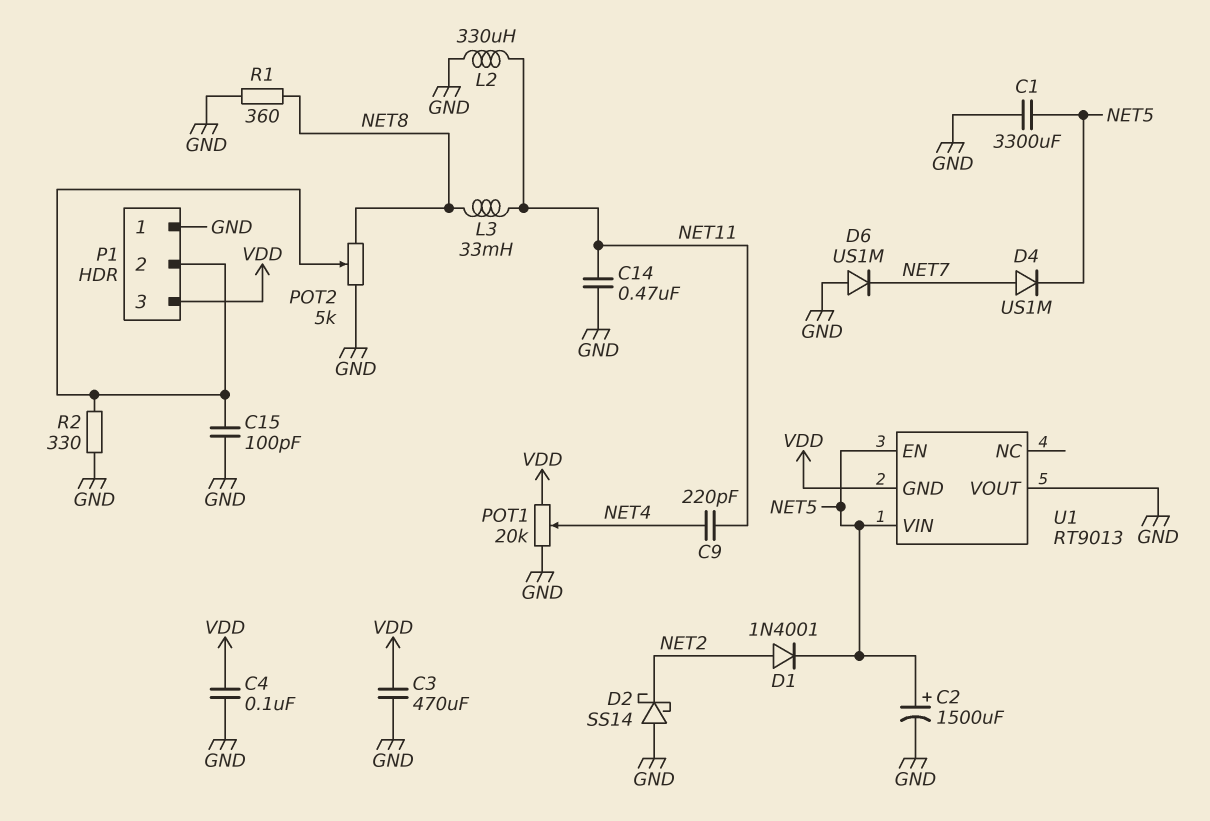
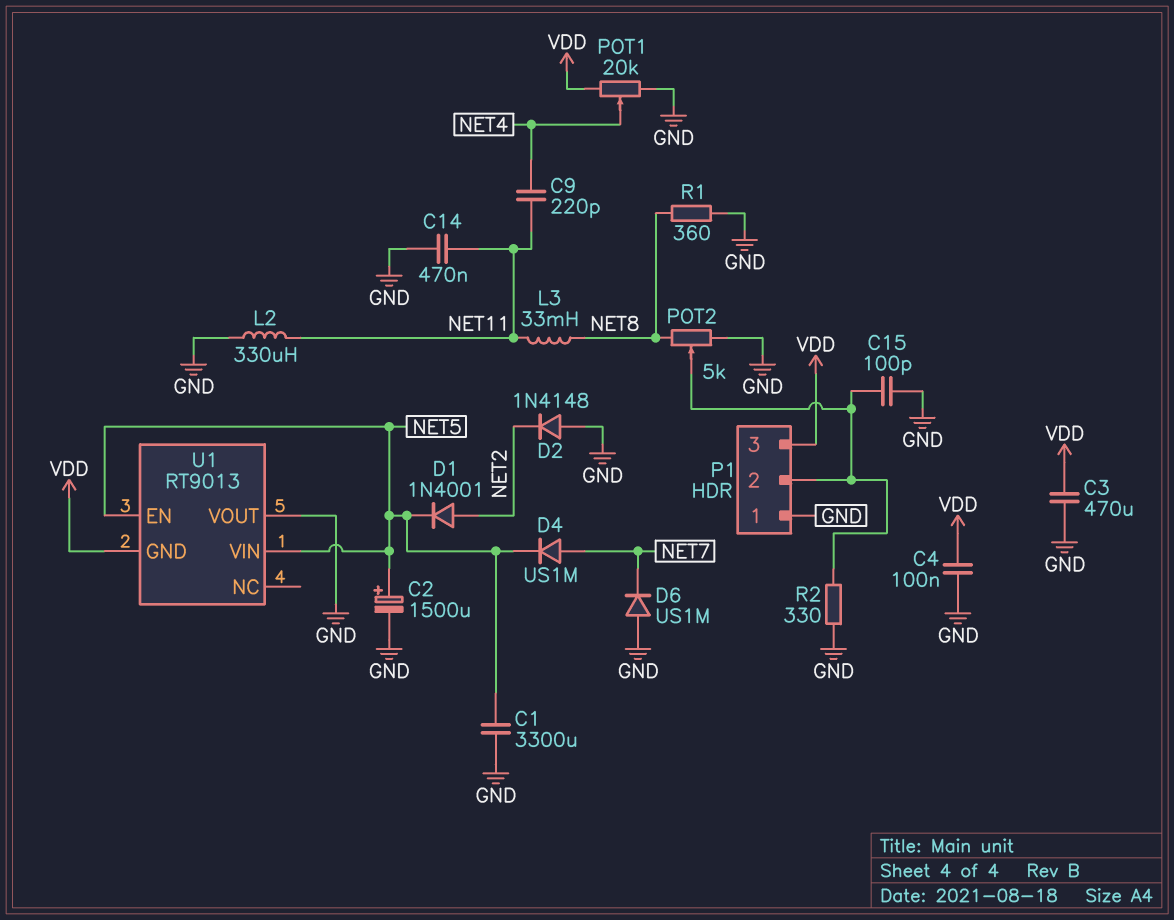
D2: schottky SS14 (A GND, K NET2) -> diode 1N4148 (A GND, K NET2)

